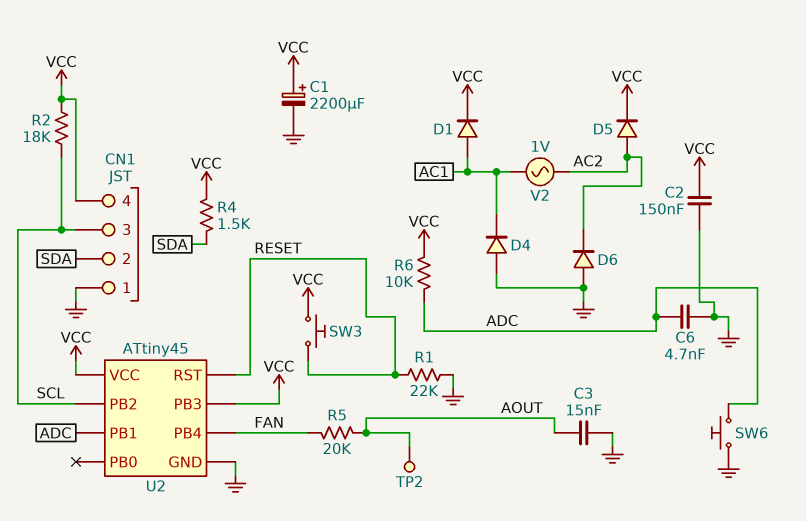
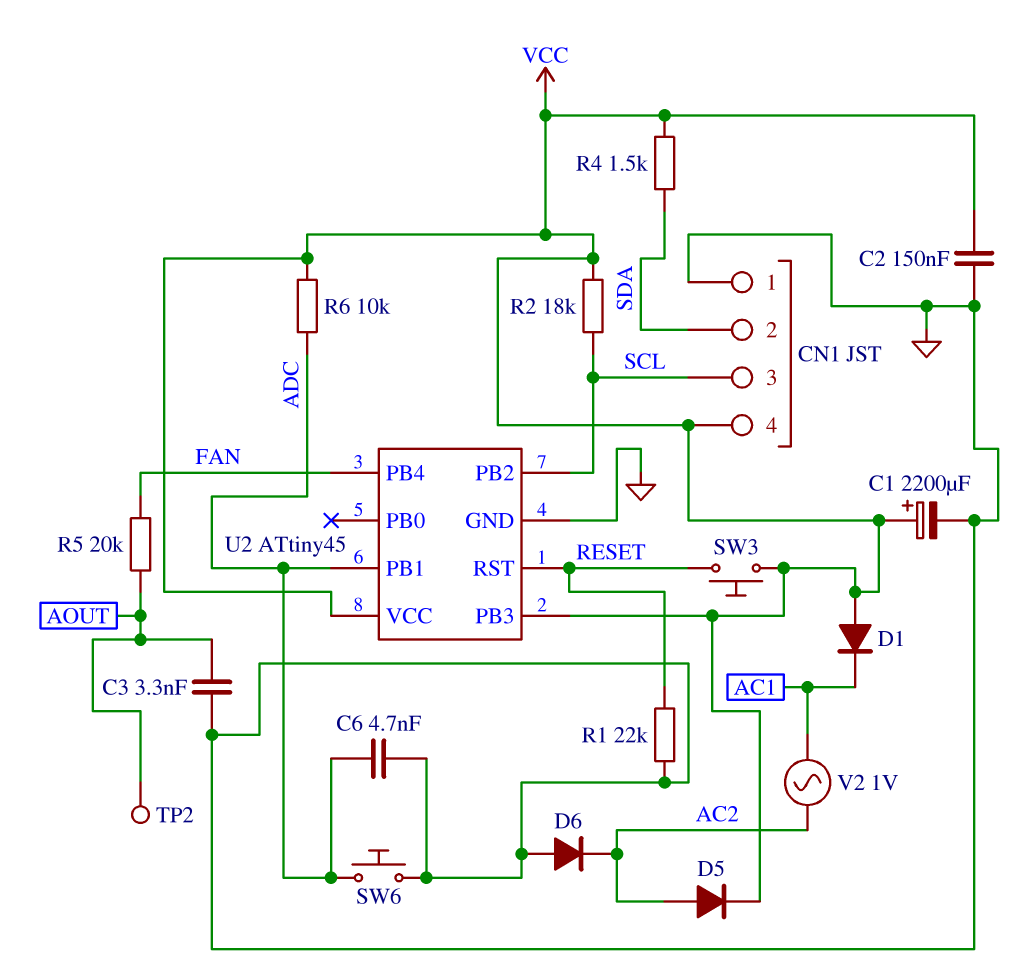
C3: 15nF (AOUT, GND) -> 3.3nF (AOUT, GND)
D1: diode (A AC1, K VCC) -> diode (A VCC, K AC1)
D4: diode (A GND, K AC1) -> none

